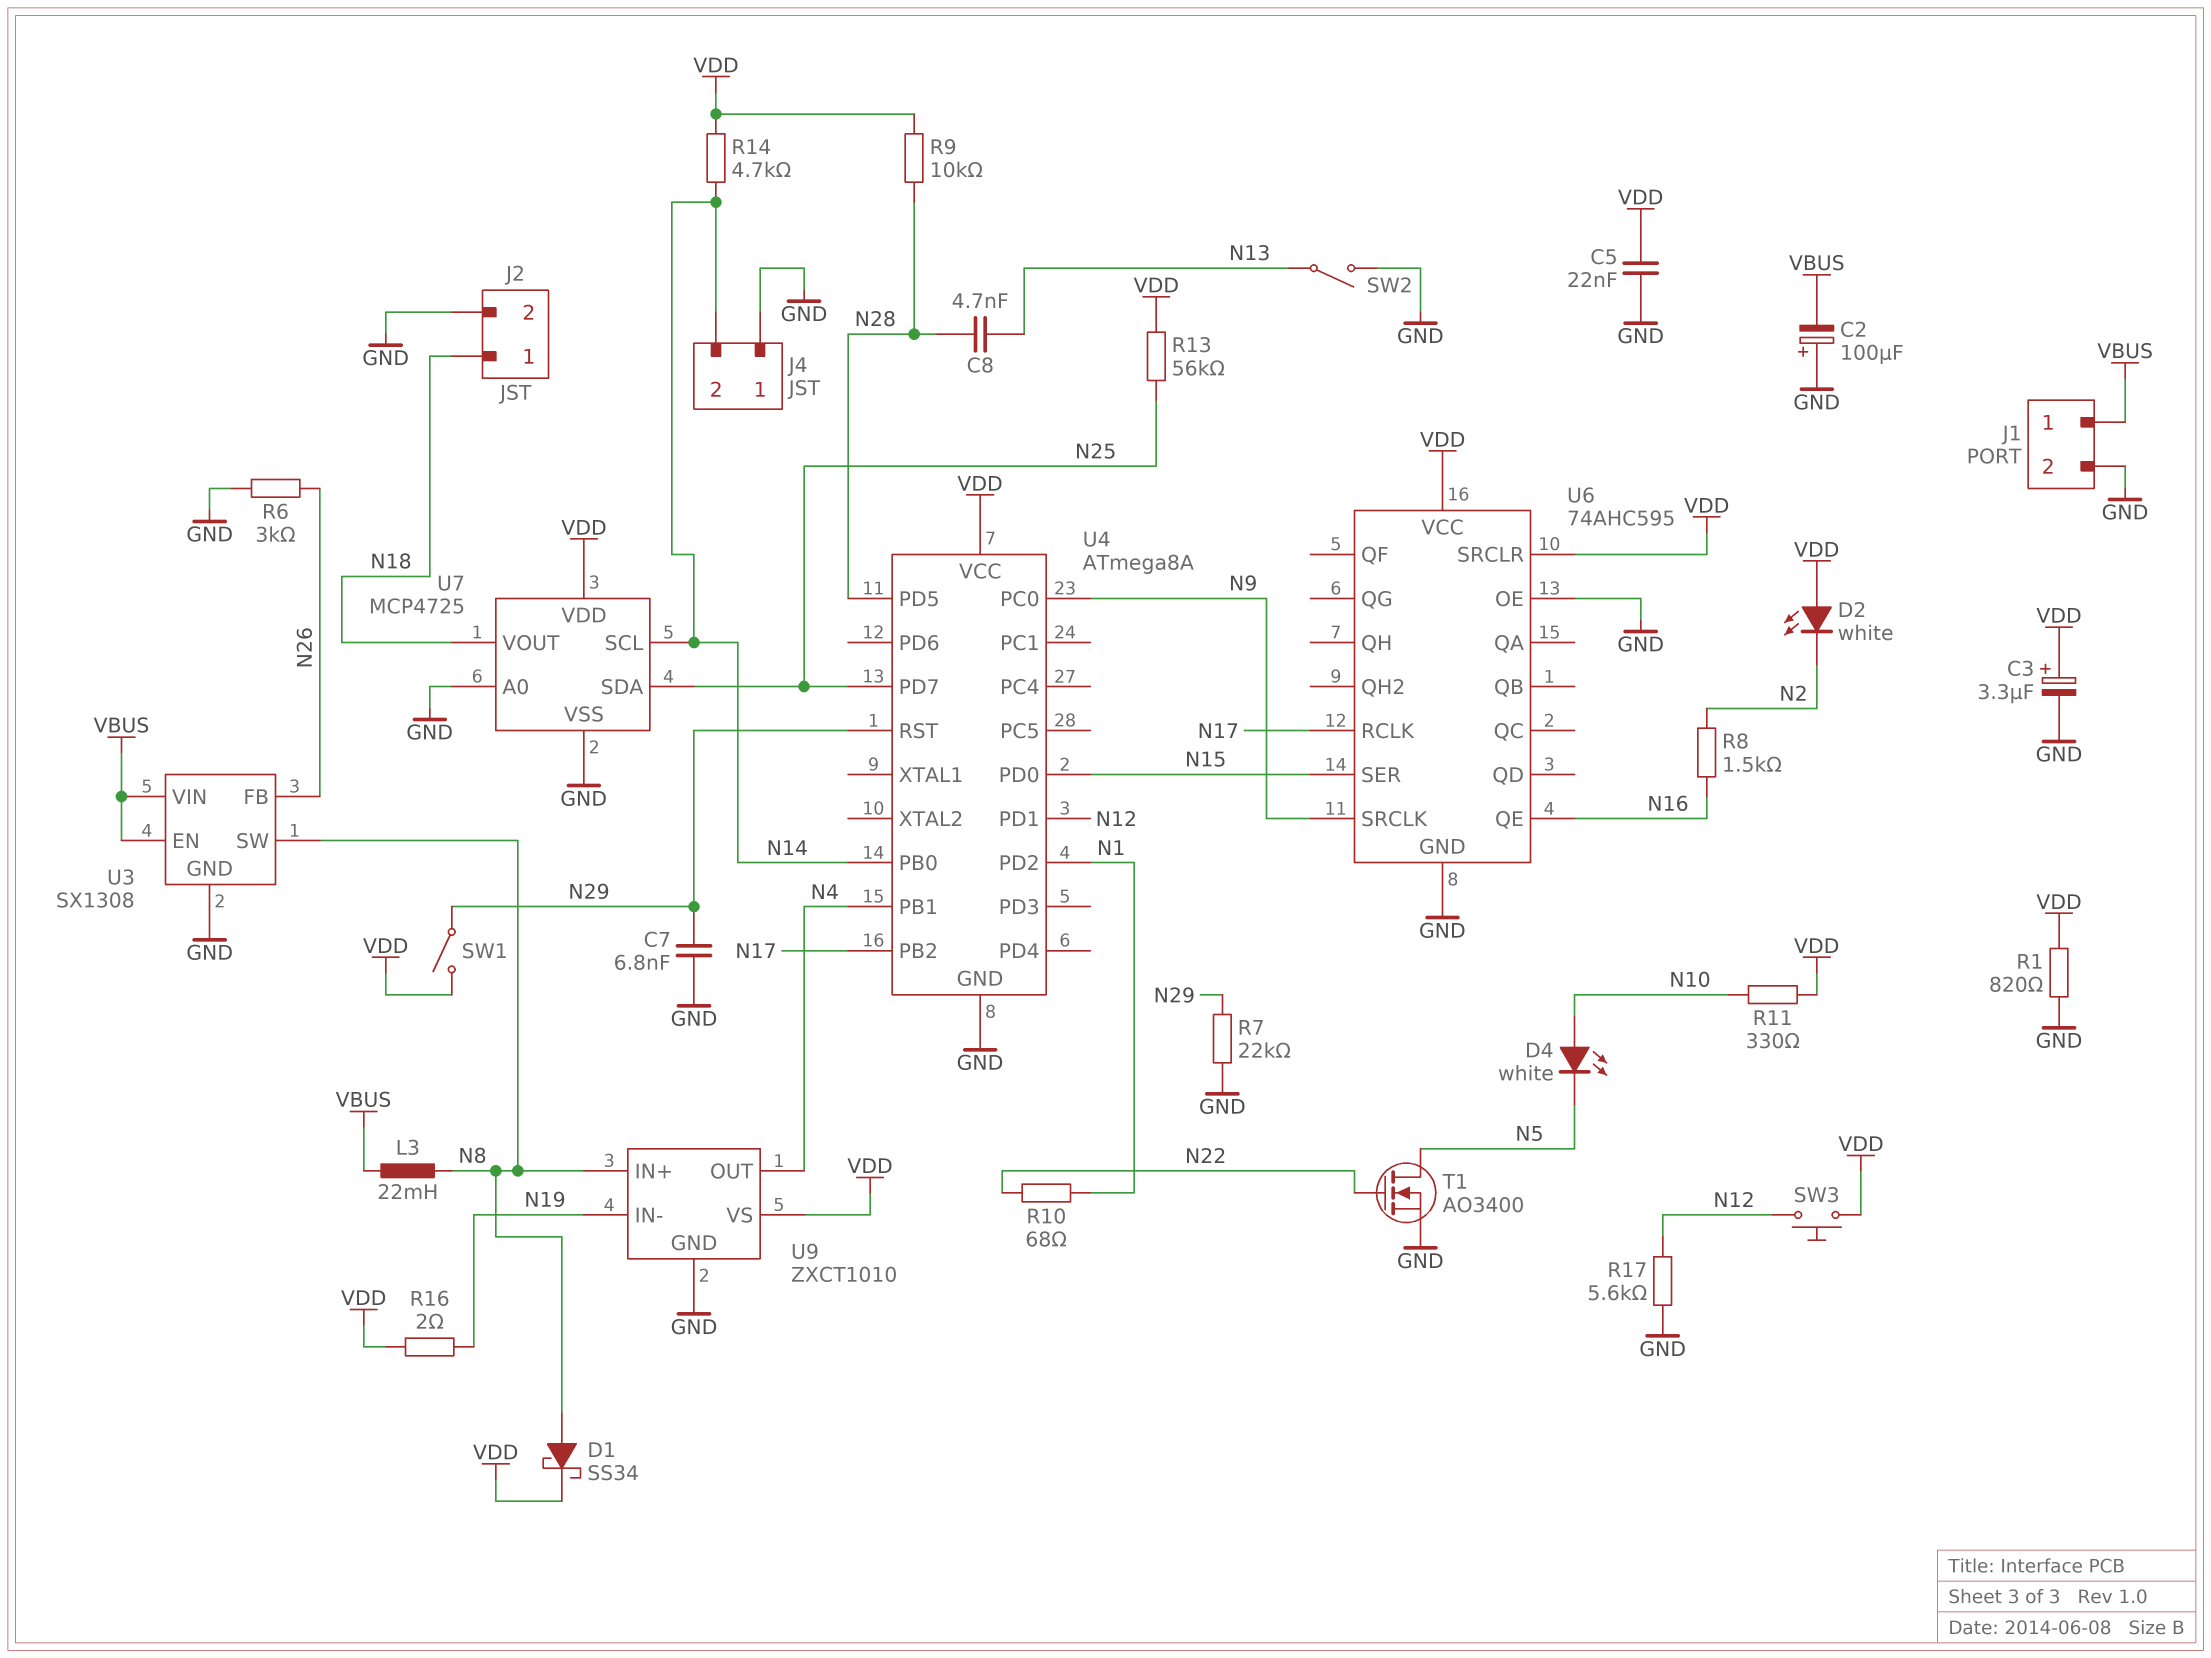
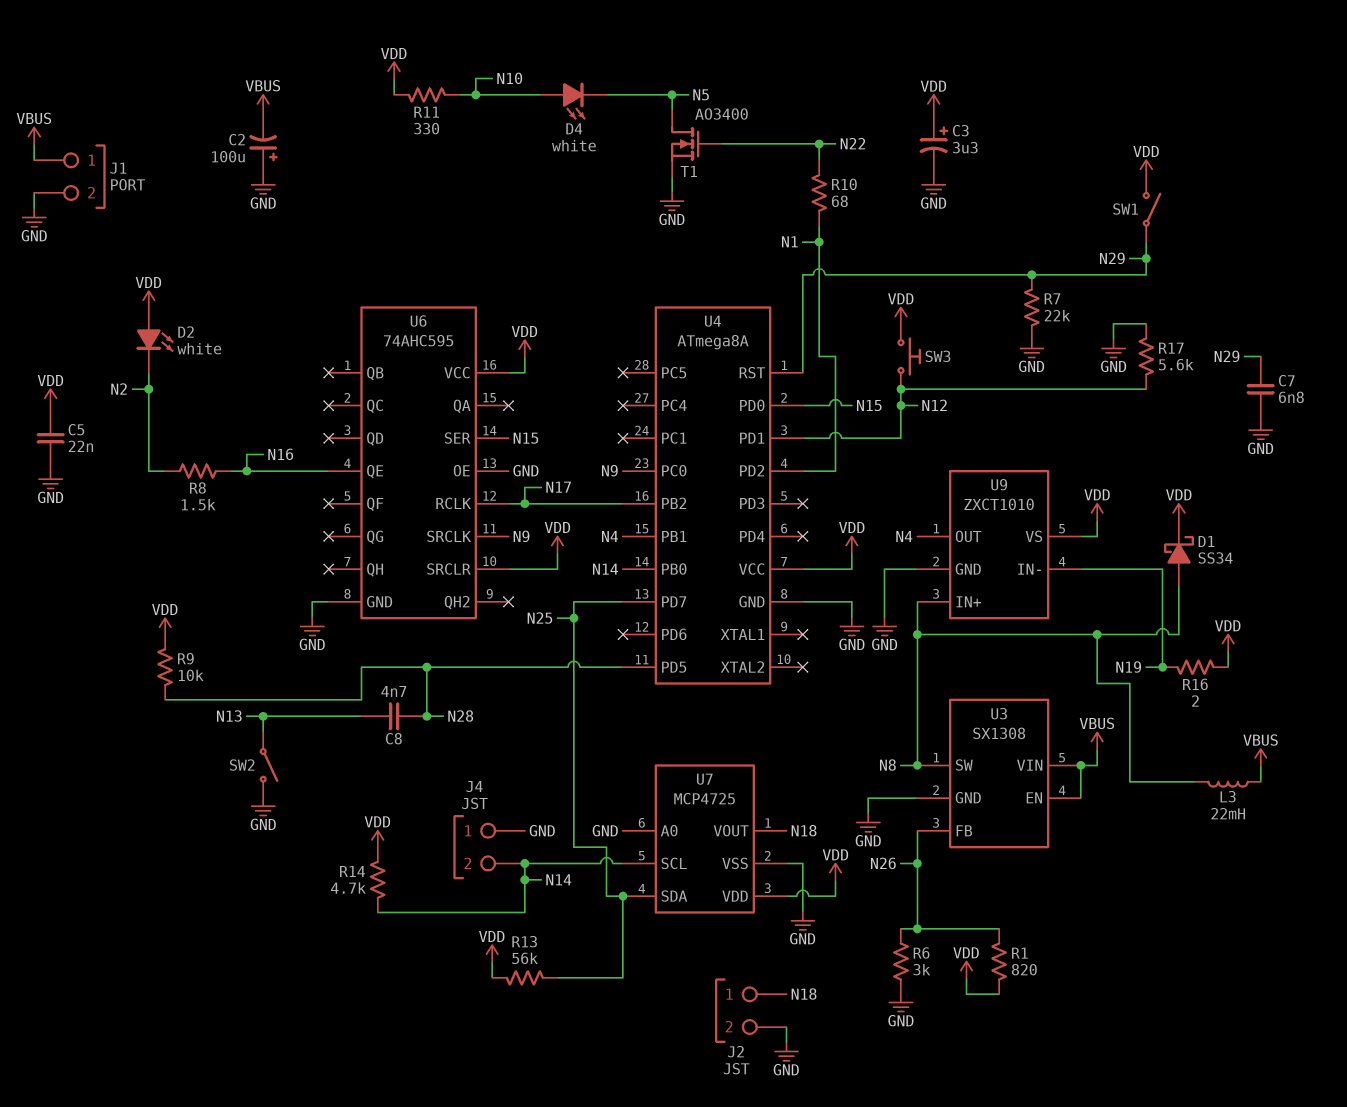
R1: 820 (GND, VDD) -> 820 (N26, VDD)

